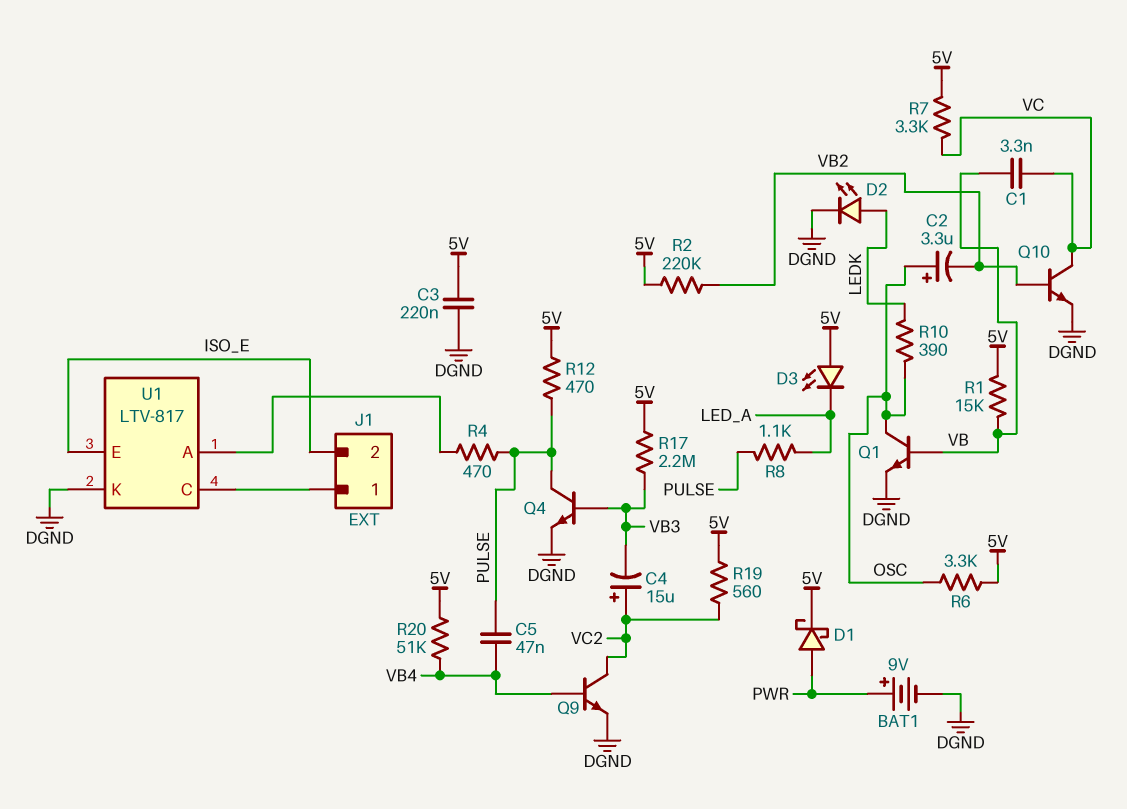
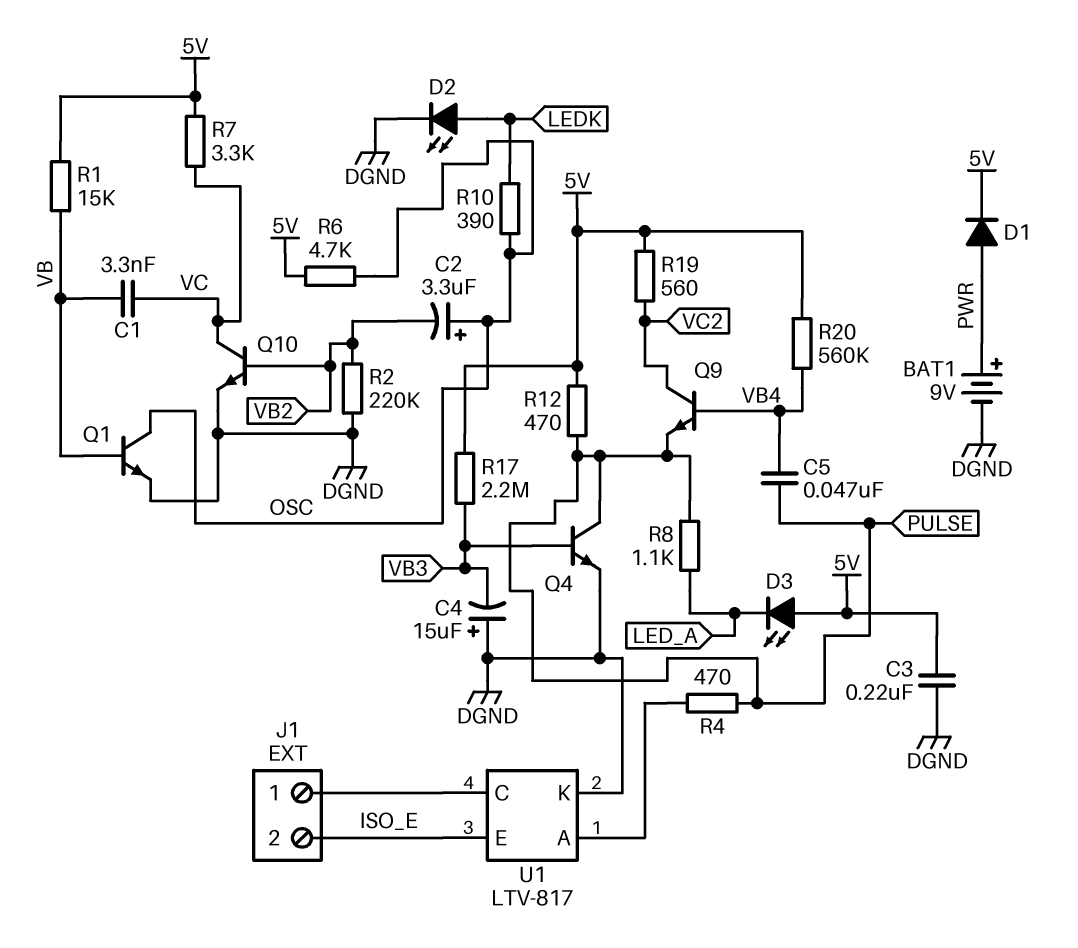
C4: 15uF (plus VC2, minus VB3) -> 15uF (plus DGND, minus VB3)
D1: schottky (A PWR, K 5V) -> diode (A PWR, K 5V)
Q9: NPN (B VB4, C VC2, E DGND) -> NPN (B VB4, C VC2, E PULSE)
R2: 220k (5V, VB2) -> 220k (DGND, VB2)
R6: 3.3k (5V, OSC) -> 4.7k (5V, OSC)
R20: 51k (5V, VB4) -> 560k (5V, VB4)

